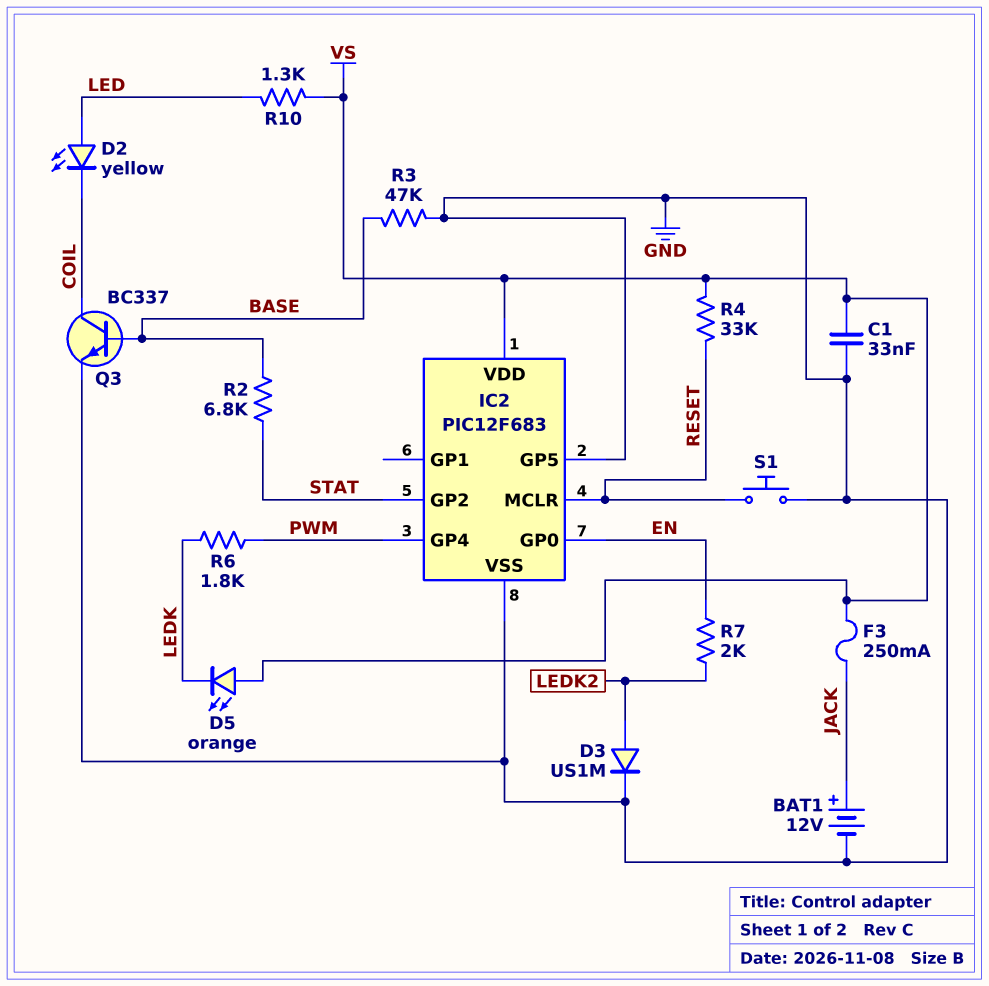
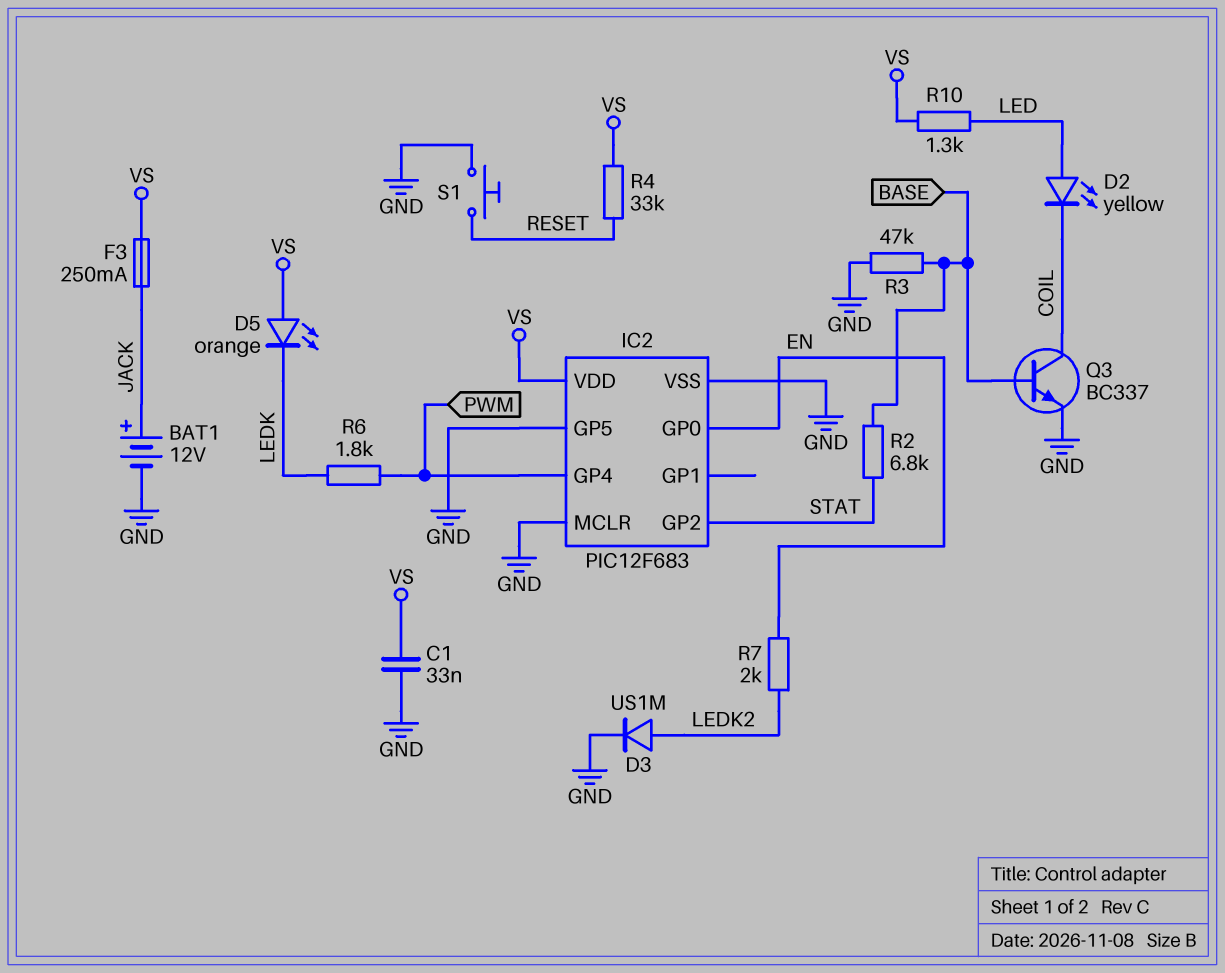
IC2 pin MCLR: RESET -> GND

